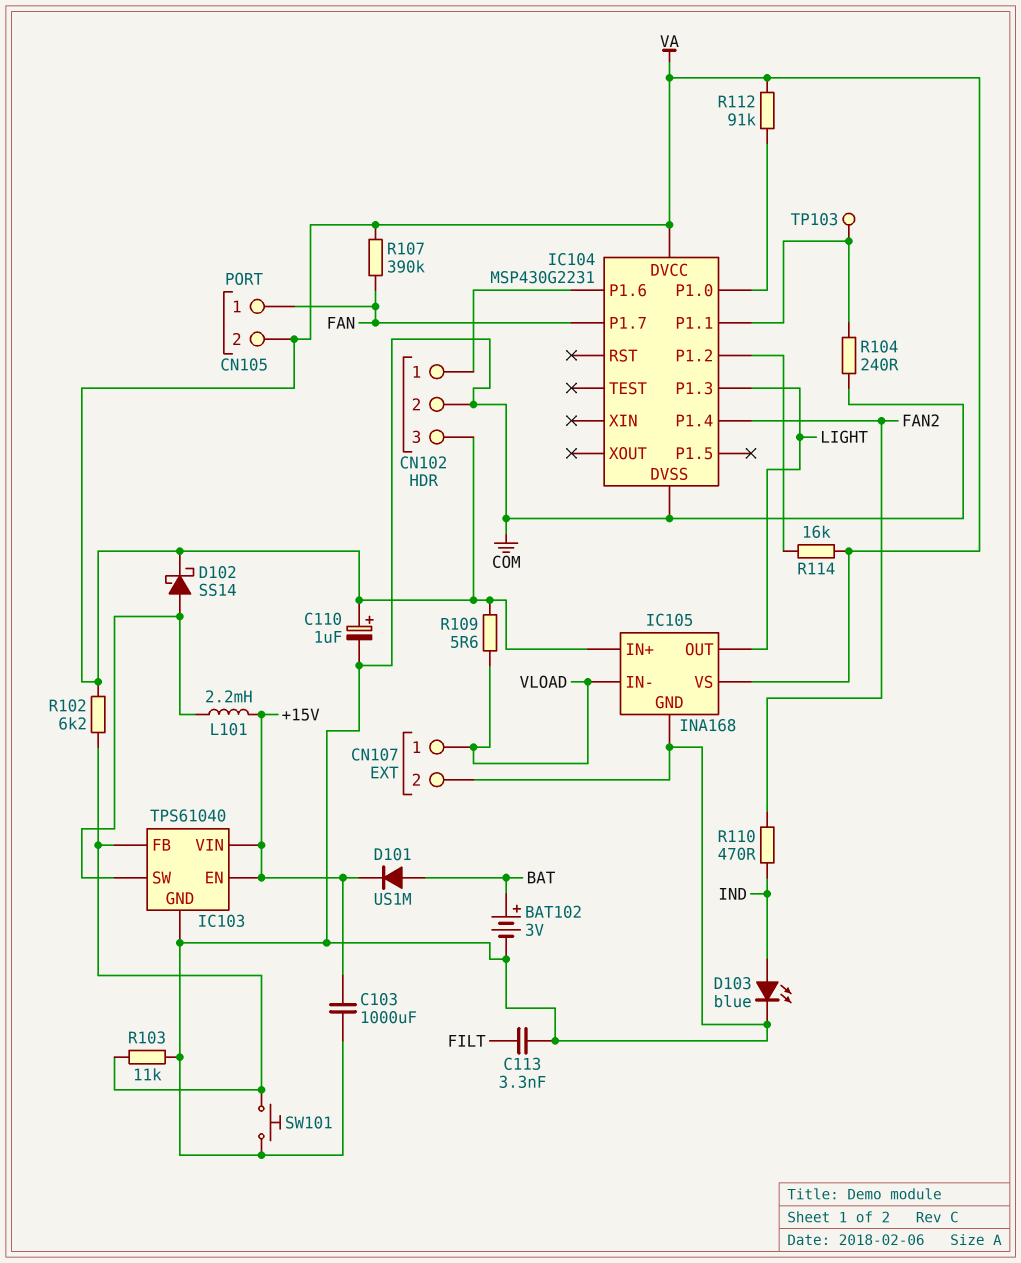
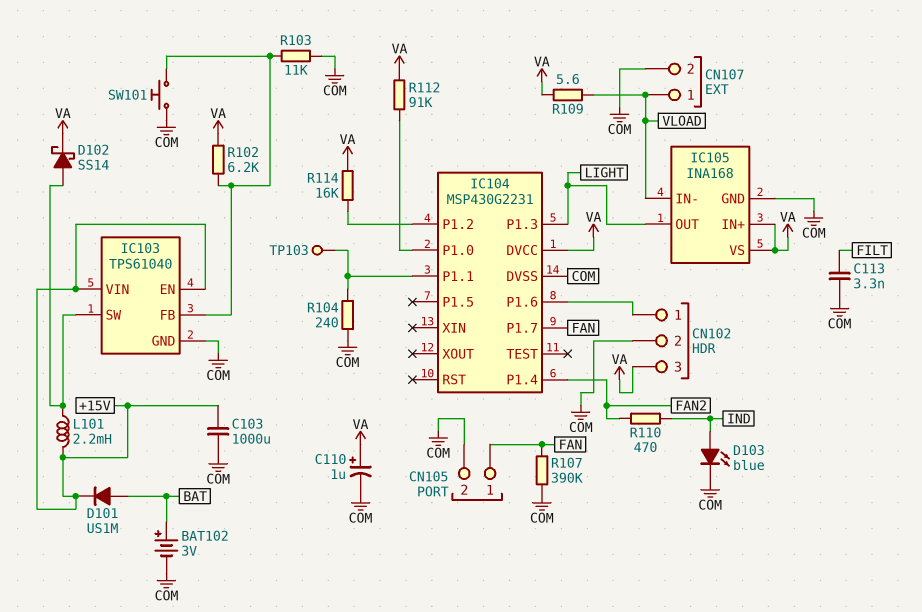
CN105 pin 2: VA -> COM
R107: 390k (FAN, VA) -> 390k (COM, FAN)

